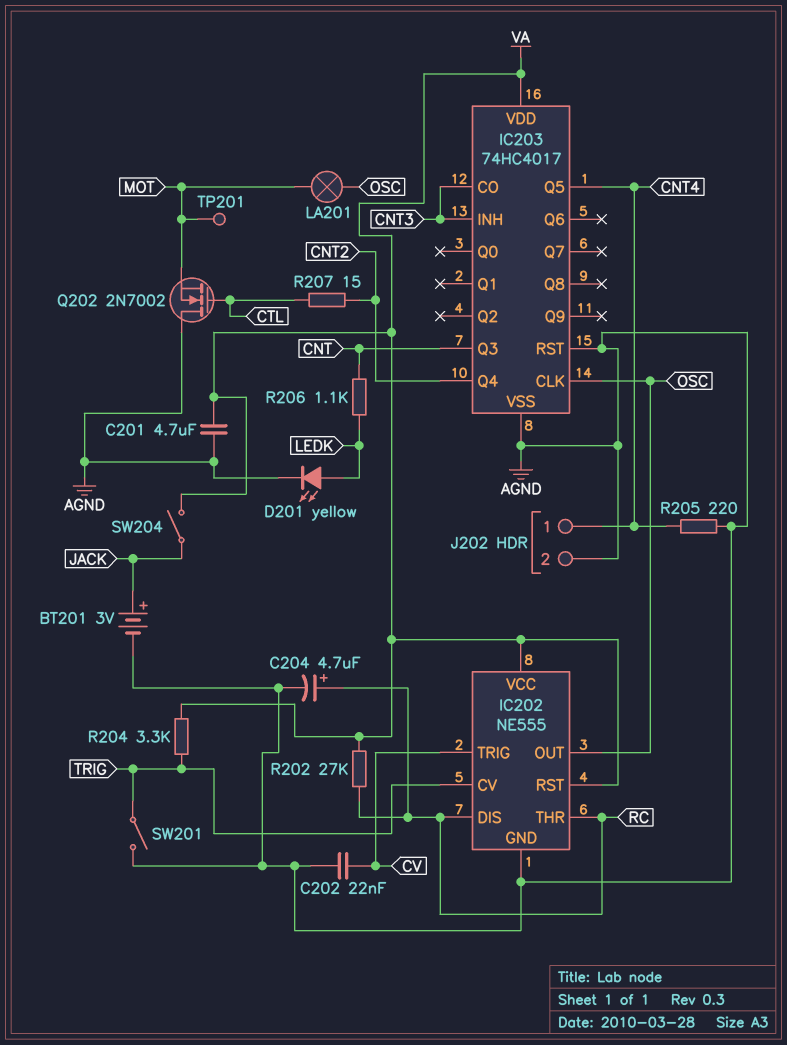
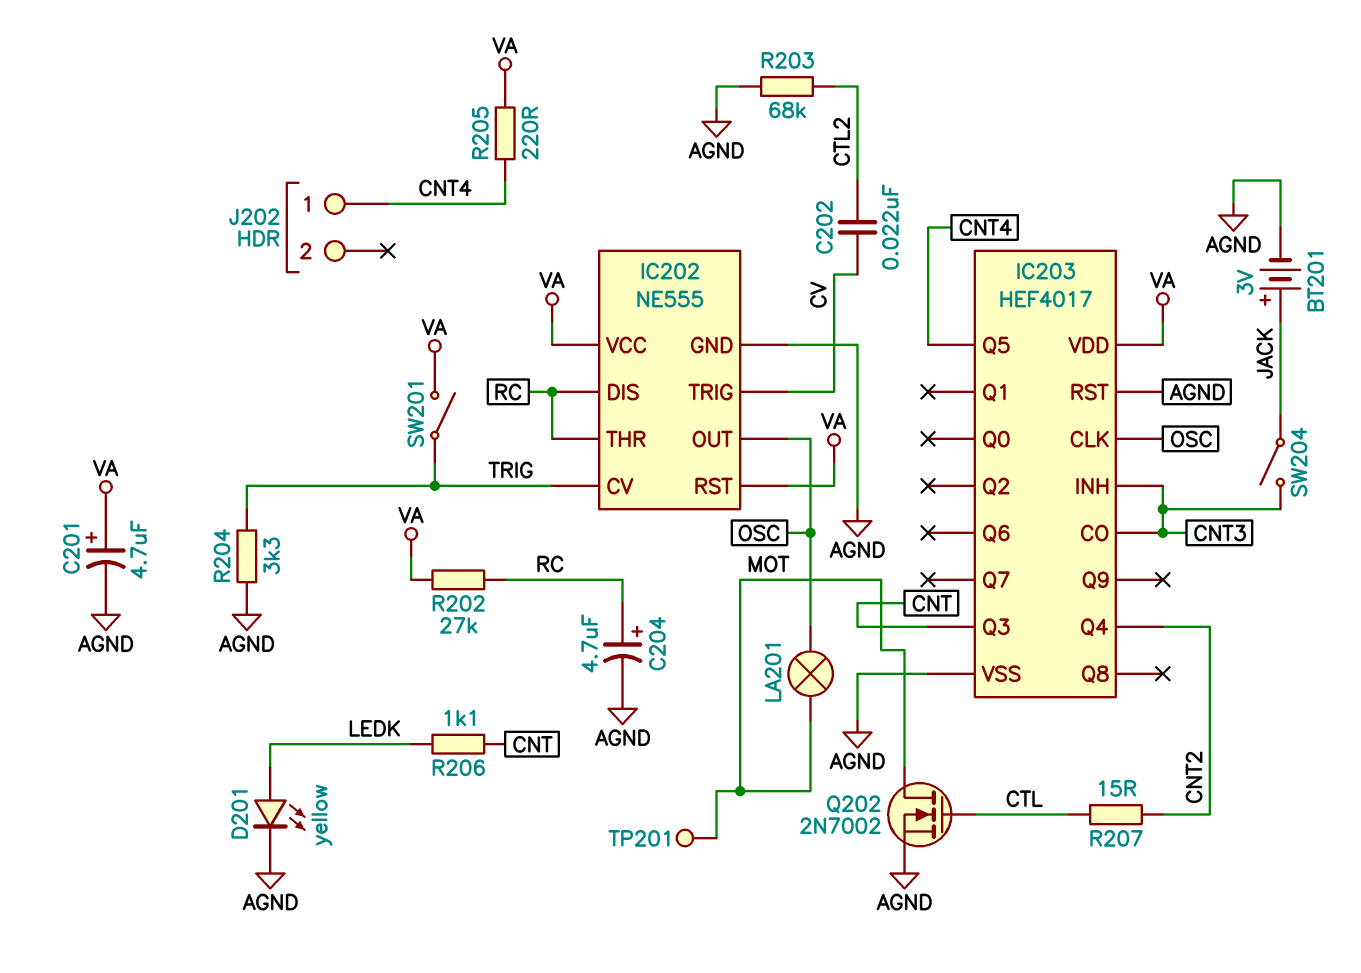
C201: 4.7uF (AGND, VA) -> 4.7uF (plus VA, minus AGND)
C202: 22nF (AGND, CV) -> 22nF (CTL2, CV)
IC203: 74HC4017 -> HEF4017
J202 pin 2: AGND -> none
Q202: NMOS 2N7002 (G CTL, D AGND, S MOT) -> NMOS 2N7002 (G CTL, D MOT, S AGND)
R203: none -> 68k (AGND, CTL2)
R204: 3.3k (TRIG, VA) -> 3.3k (AGND, TRIG)
R205: 220 (AGND, CNT4) -> 220 (CNT4, VA)
SW201: switch (AGND, TRIG) -> switch (TRIG, VA)
SW204: switch (JACK, VA) -> switch (CNT3, JACK)

